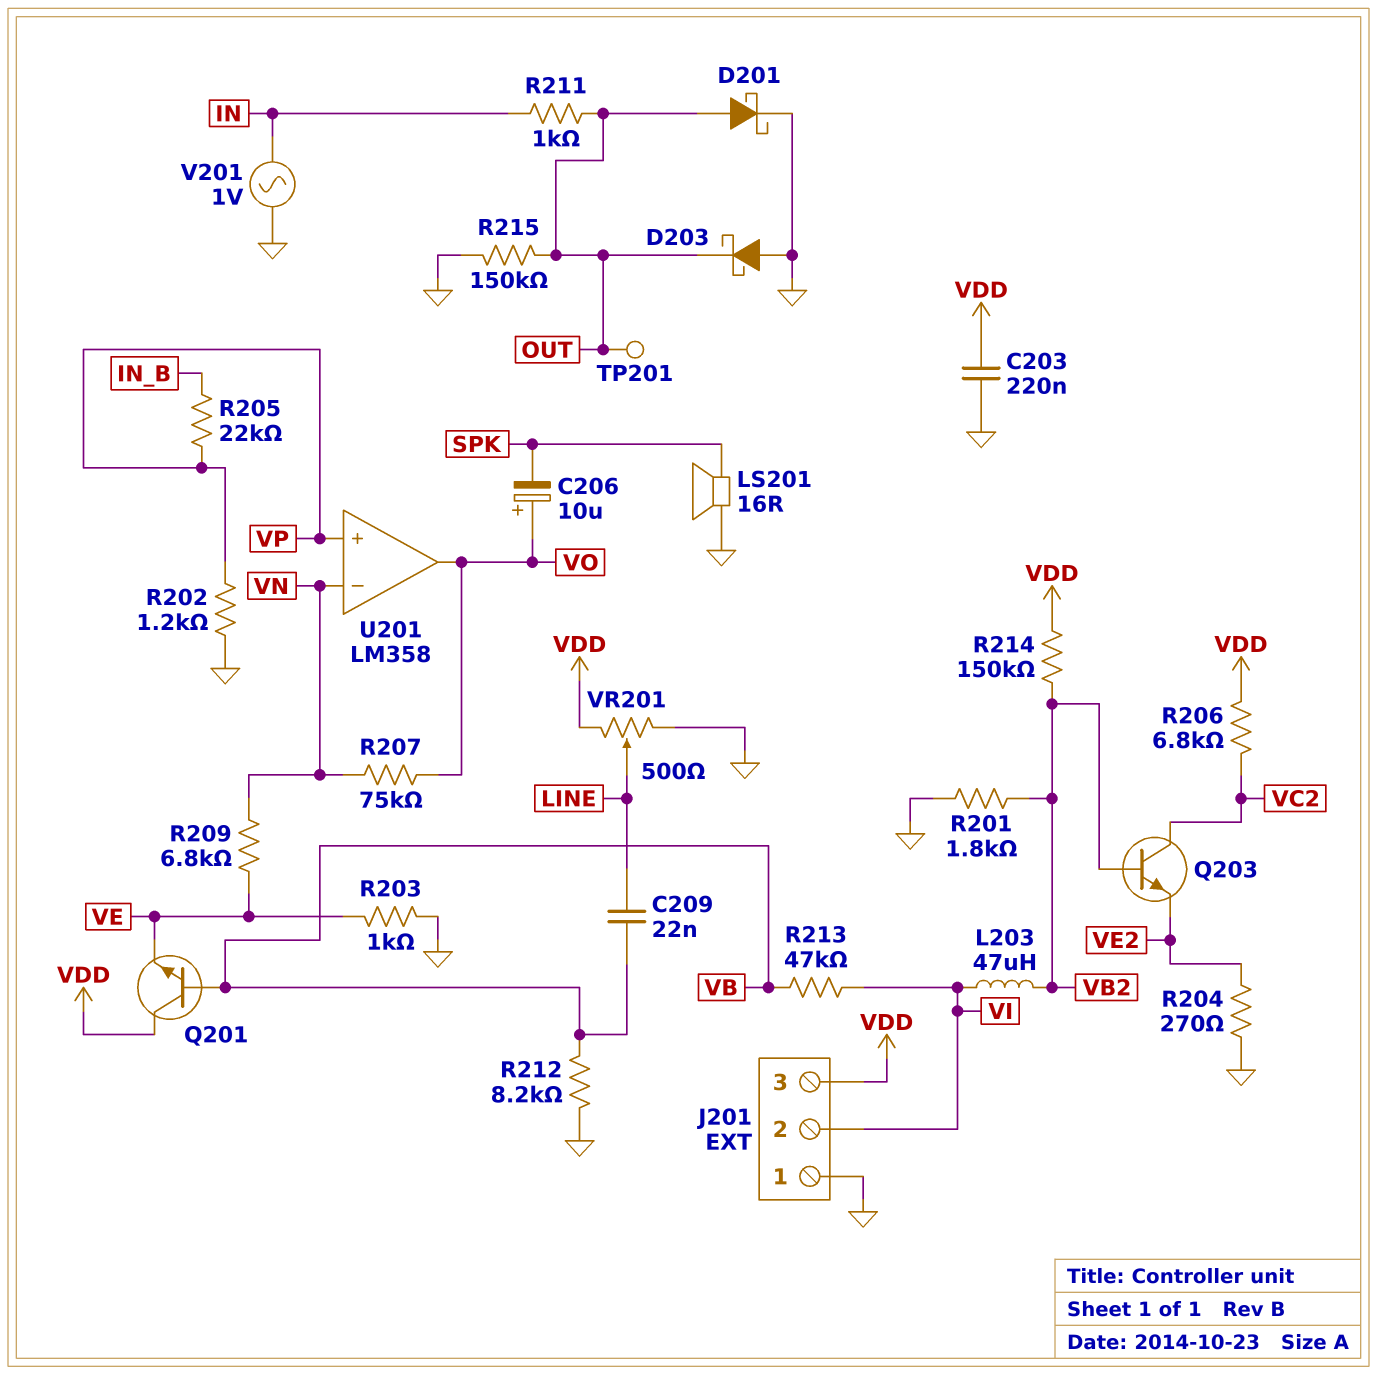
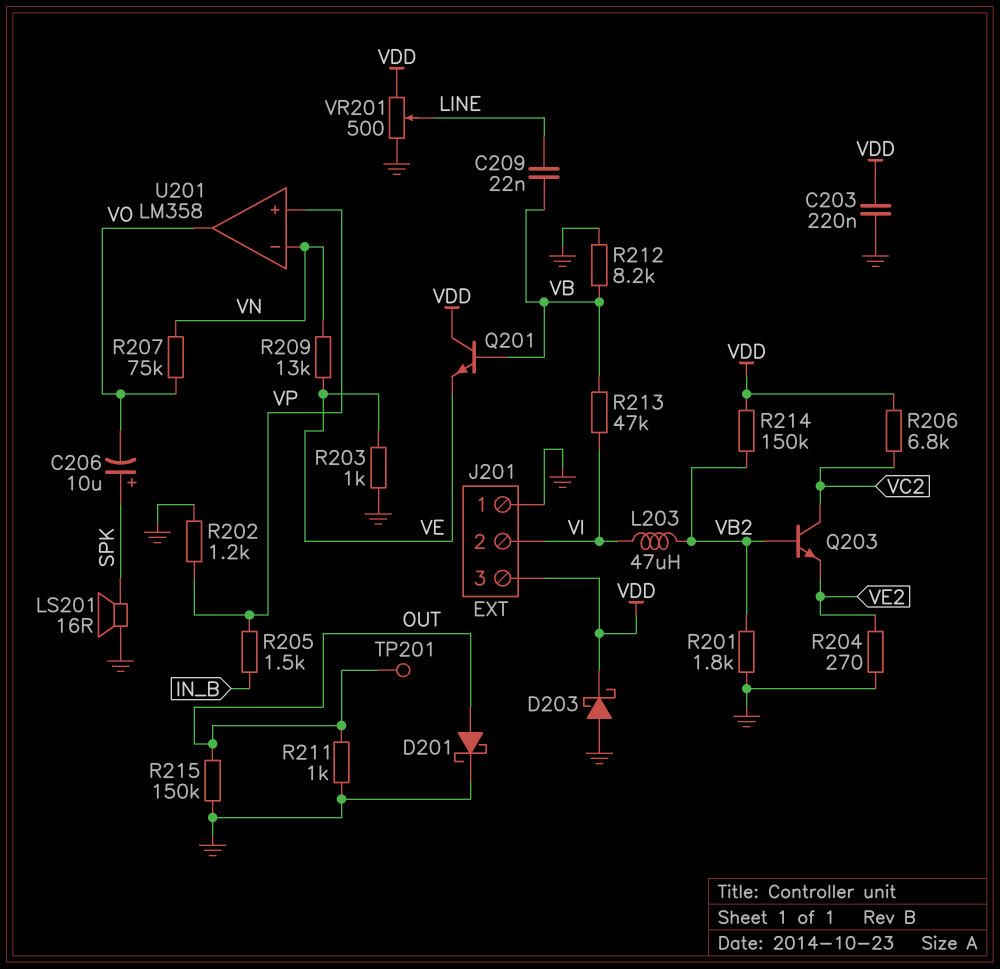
C206: 10uF (plus VO, minus SPK) -> 10uF (plus SPK, minus VO)
D203: schottky (A GND, K OUT) -> schottky (A GND, K VDD)
R205: 22k (IN_B, VP) -> 1.5k (IN_B, VP)
R209: 6.8k (VE, VN) -> 13k (VE, VN)
R211: 1k (IN, OUT) -> 1k (GND, OUT)
V201: AC 1V (GND, IN) -> none

